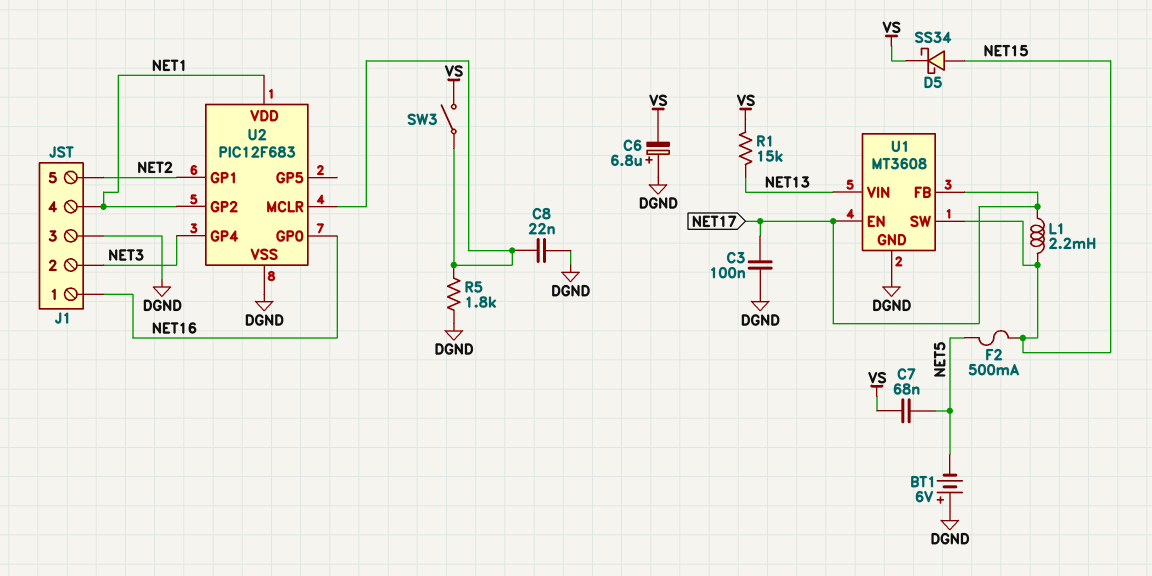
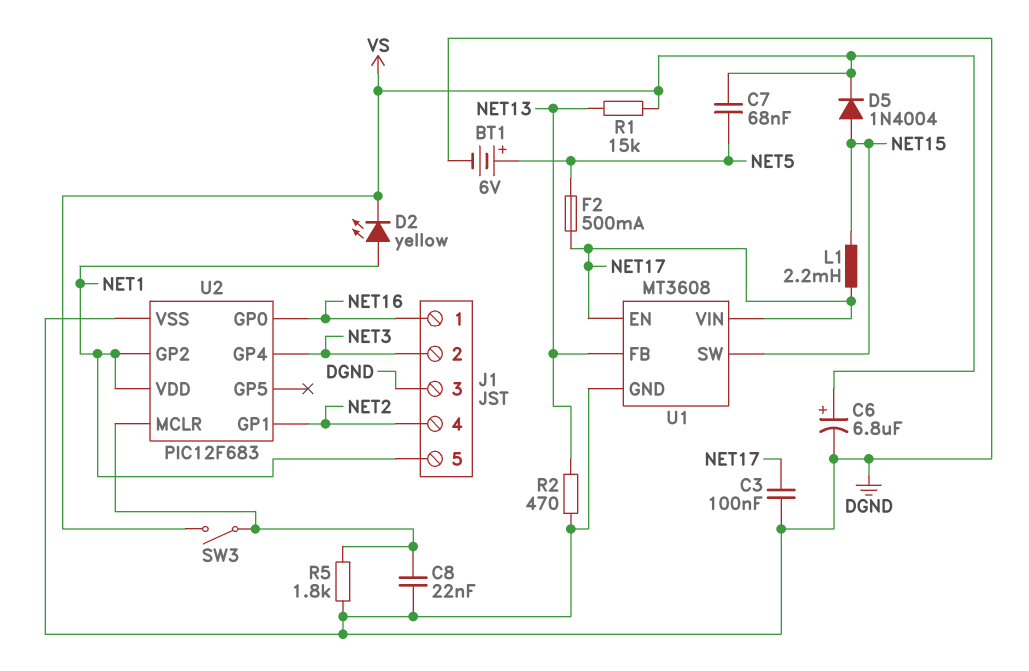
BT1: 6V (plus DGND, minus NET5) -> 6V (plus NET5, minus DGND)
C6: 6.8uF (plus DGND, minus VS) -> 6.8uF (plus VS, minus DGND)
D2: none -> LED yellow (A NET1, K VS)
D5: schottky SS34 (A NET15, K VS) -> diode 1N4004 (A NET15, K VS)
F2: 500mA (NET5, NET15) -> 500mA (NET5, NET17)
J1 pin 4: NET1 -> NET2
J1 pin 5: NET2 -> NET1
R2: none -> 470 (DGND, NET13)
U1 pin FB: NET17 -> NET13
U1 pin VIN: NET13 -> NET17

